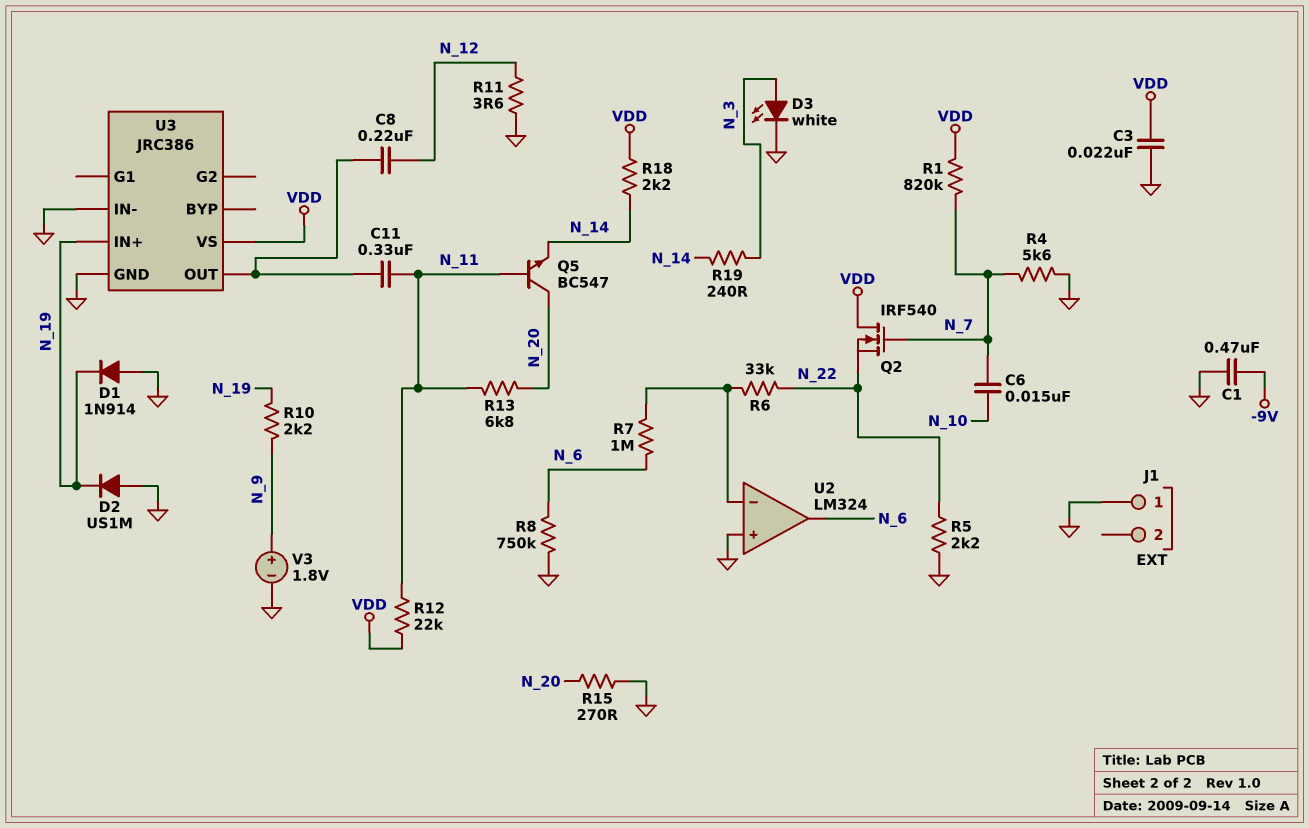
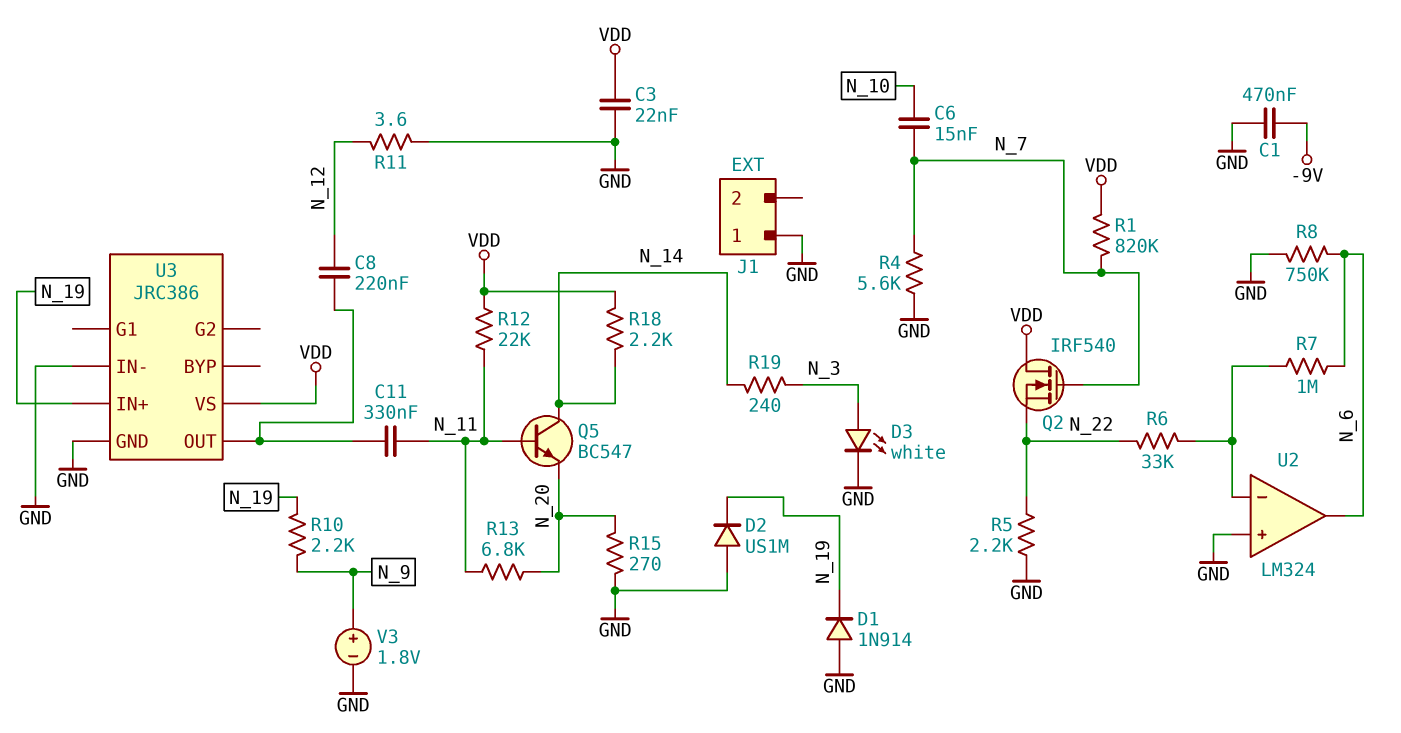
Q5: NPN BC547 (B N_11, C N_20, E N_14) -> NPN BC547 (B N_11, C N_14, E N_20)

